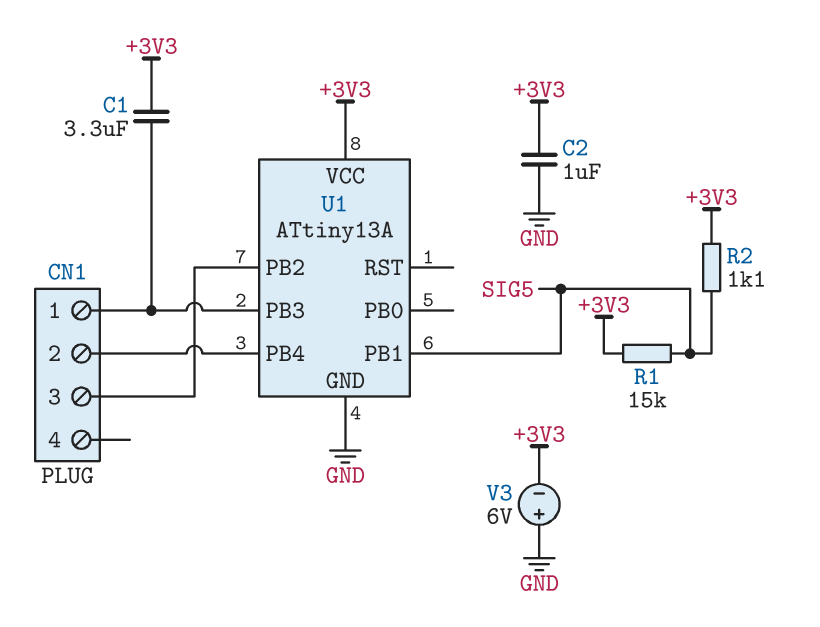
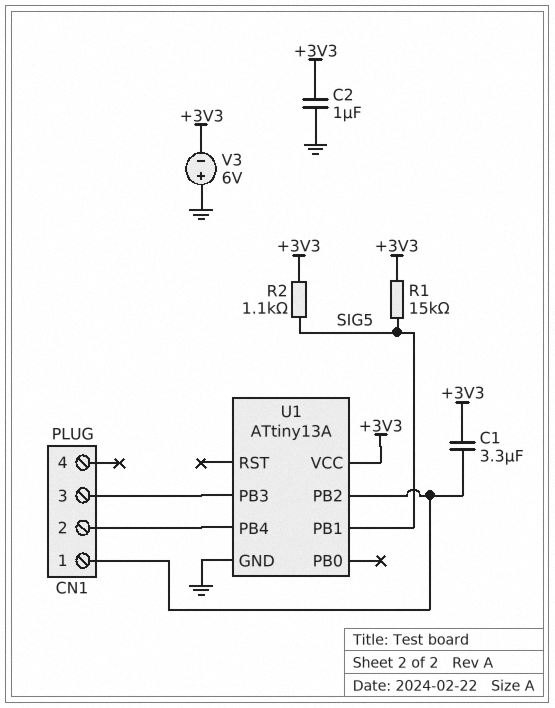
U1 pin PB2: CN1/3 -> CN1/1
U1 pin PB3: CN1/1 -> CN1/3

